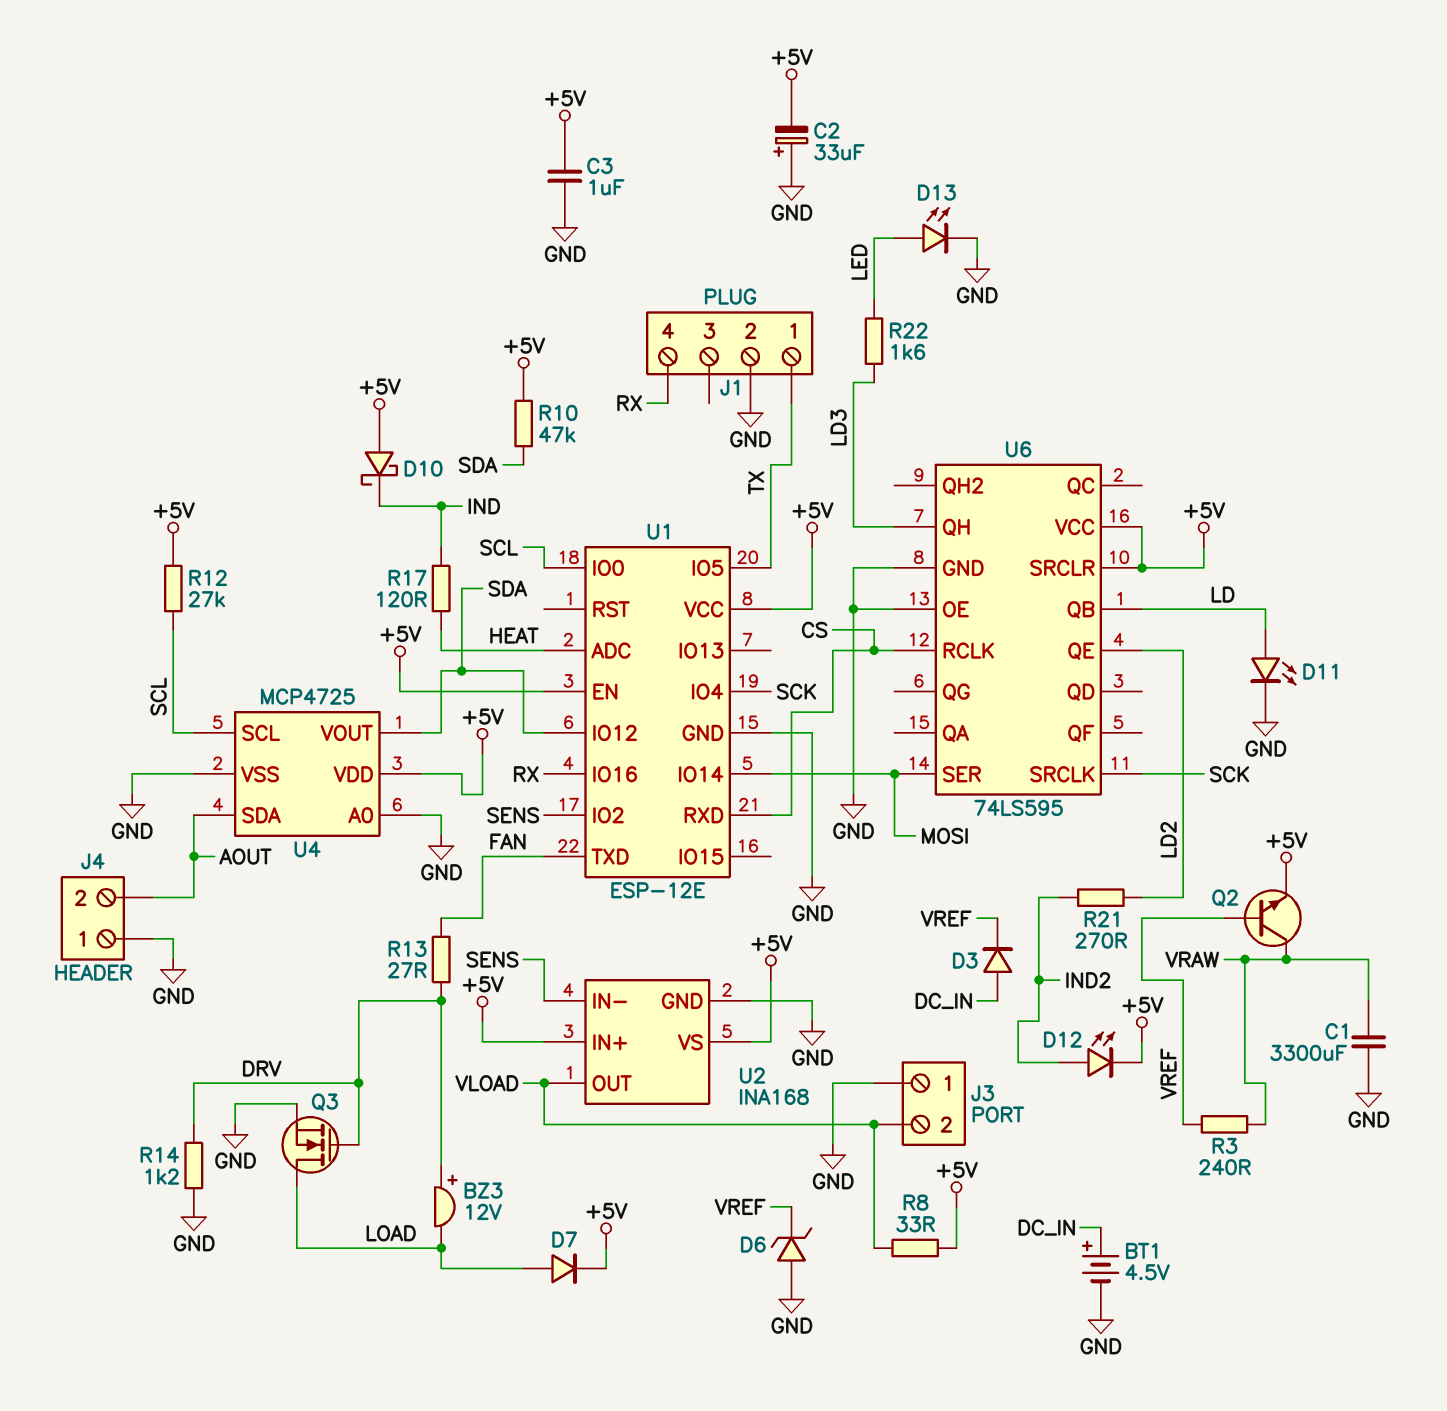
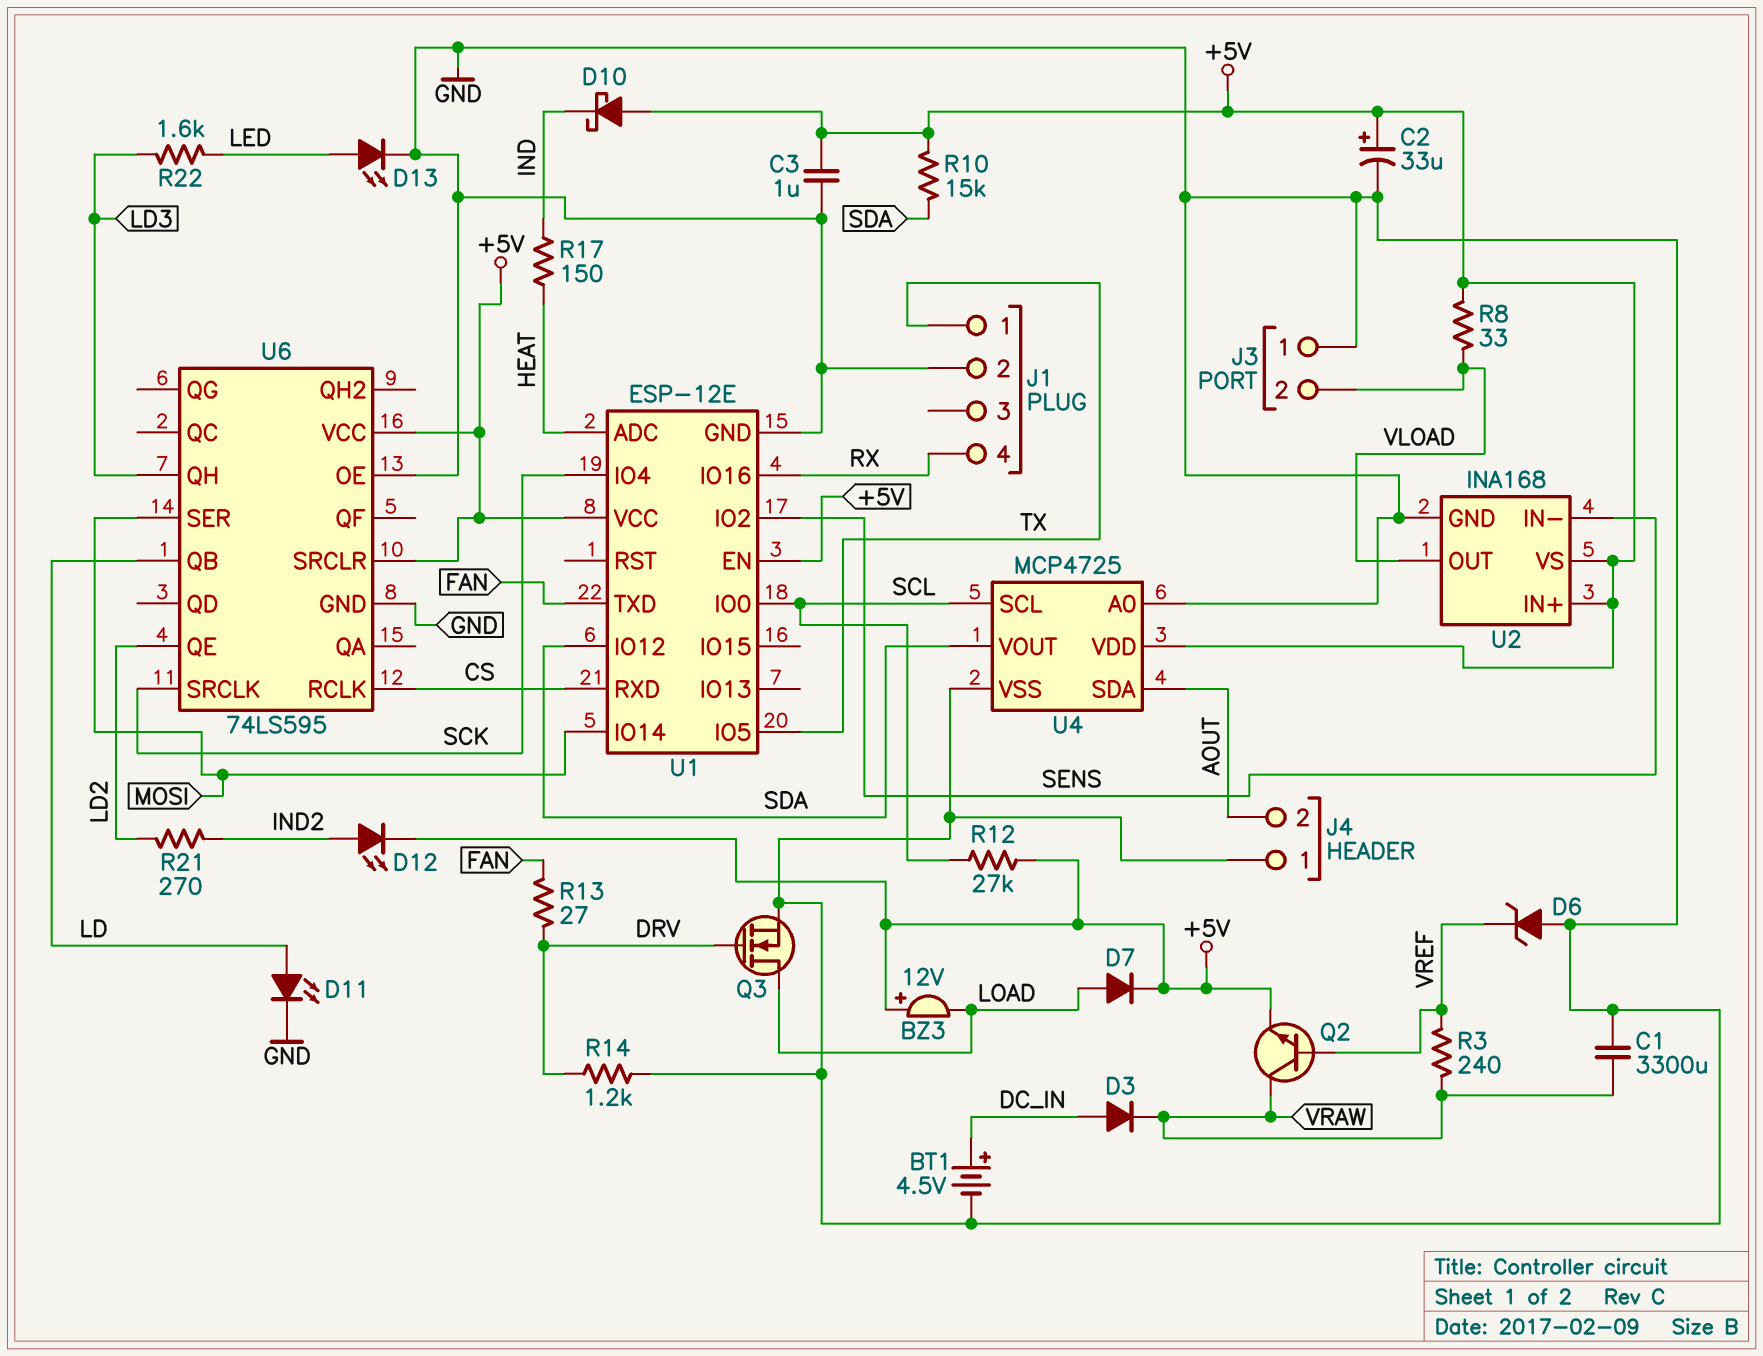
BZ3: buzzer 12V (plus DRV, minus LOAD) -> buzzer 12V (plus +5V, minus LOAD)
C2: 33uF (plus GND, minus +5V) -> 33uF (plus +5V, minus GND)
D3: diode (A DC_IN, K VREF) -> diode (A DC_IN, K VRAW)
R10: 47k (+5V, SDA) -> 15k (+5V, SDA)
R17: 120 (HEAT, IND) -> 150 (HEAT, IND)

